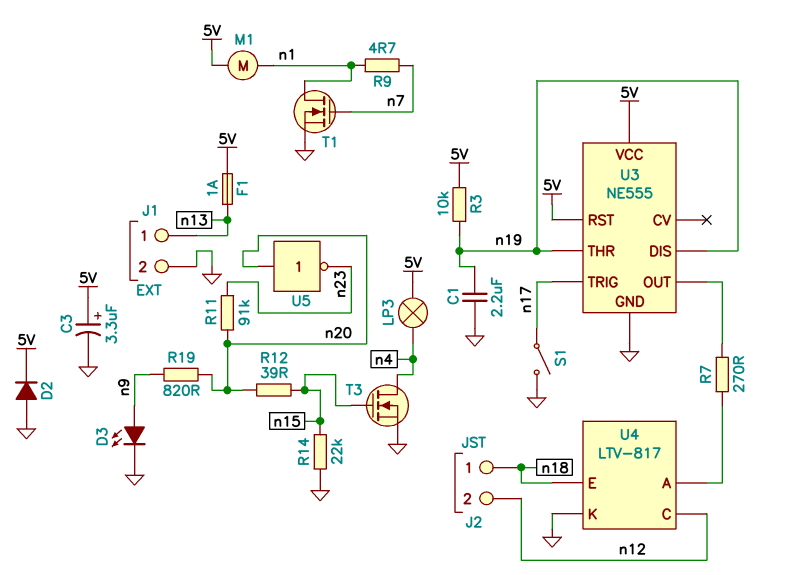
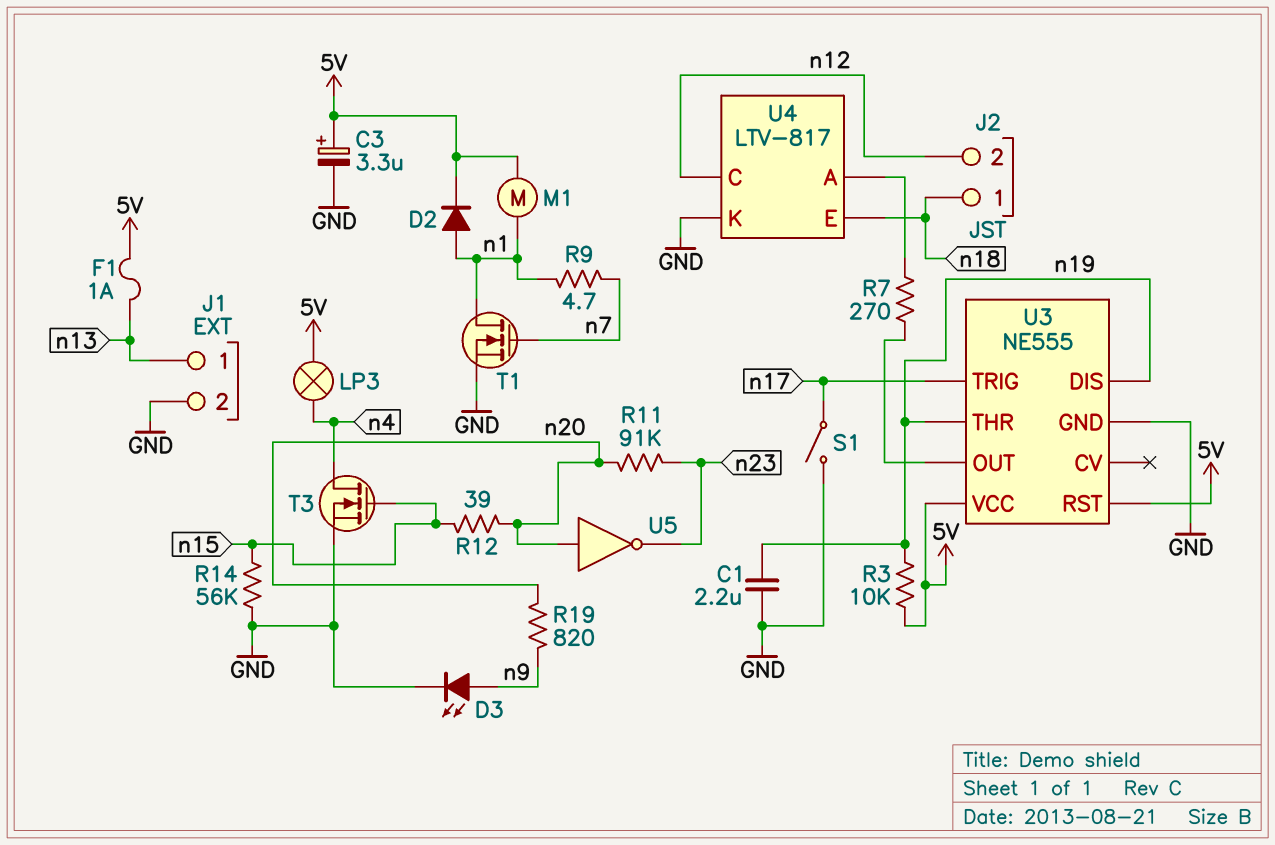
D2: diode (A GND, K 5V) -> diode (A n1, K 5V)
R14: 22k (GND, n15) -> 56k (GND, n15)

